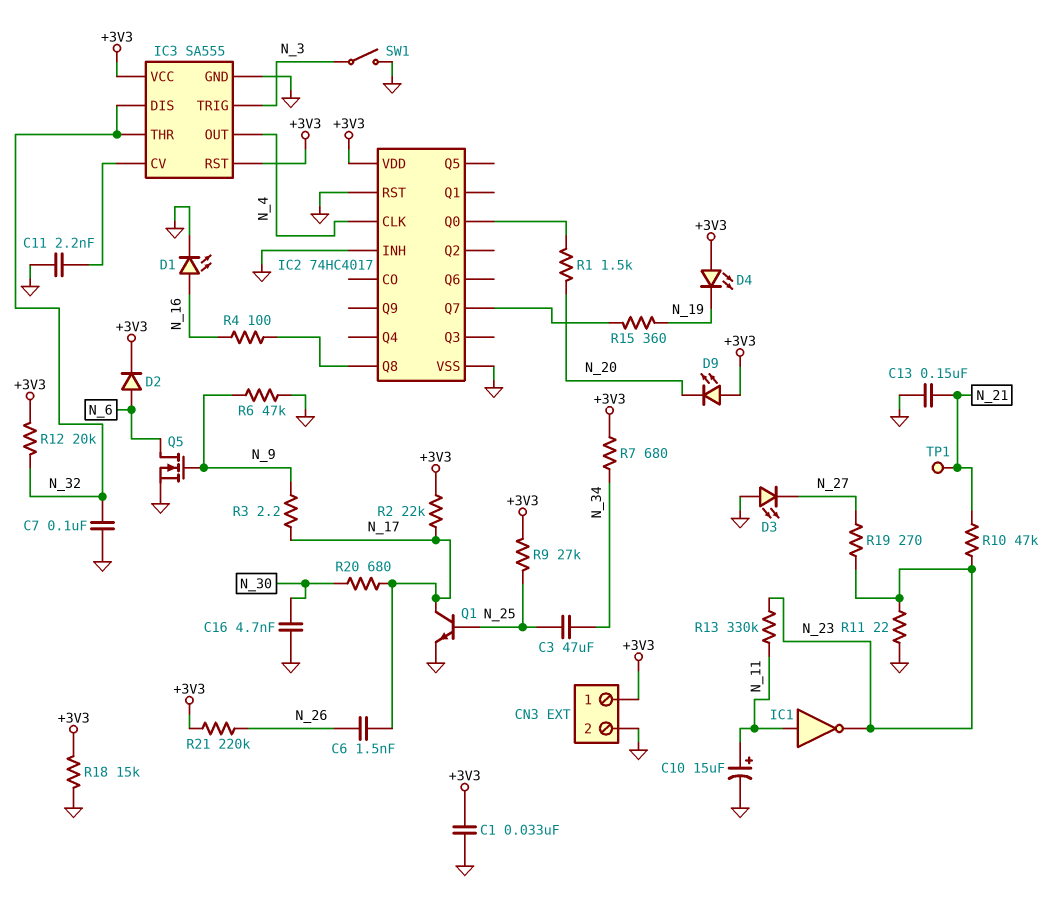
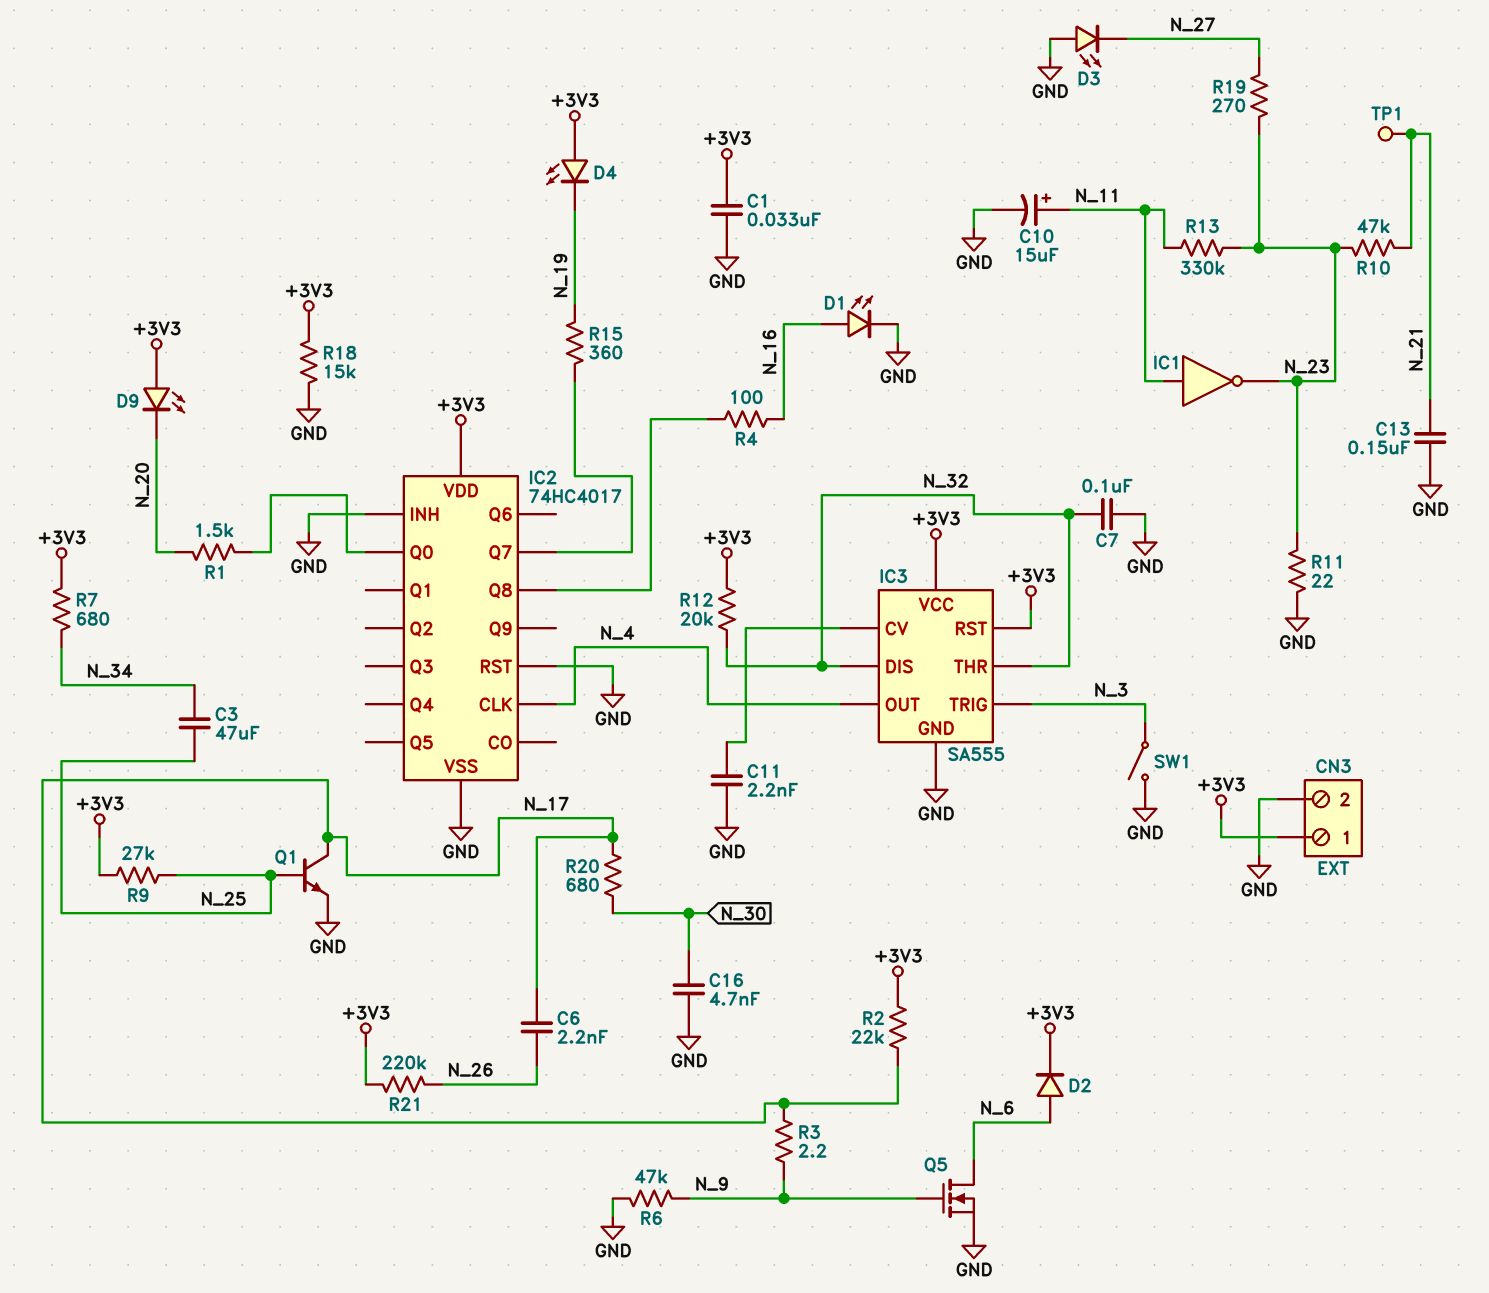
C6: 1.5nF (N_17, N_26) -> 2.2nF (N_17, N_26)

